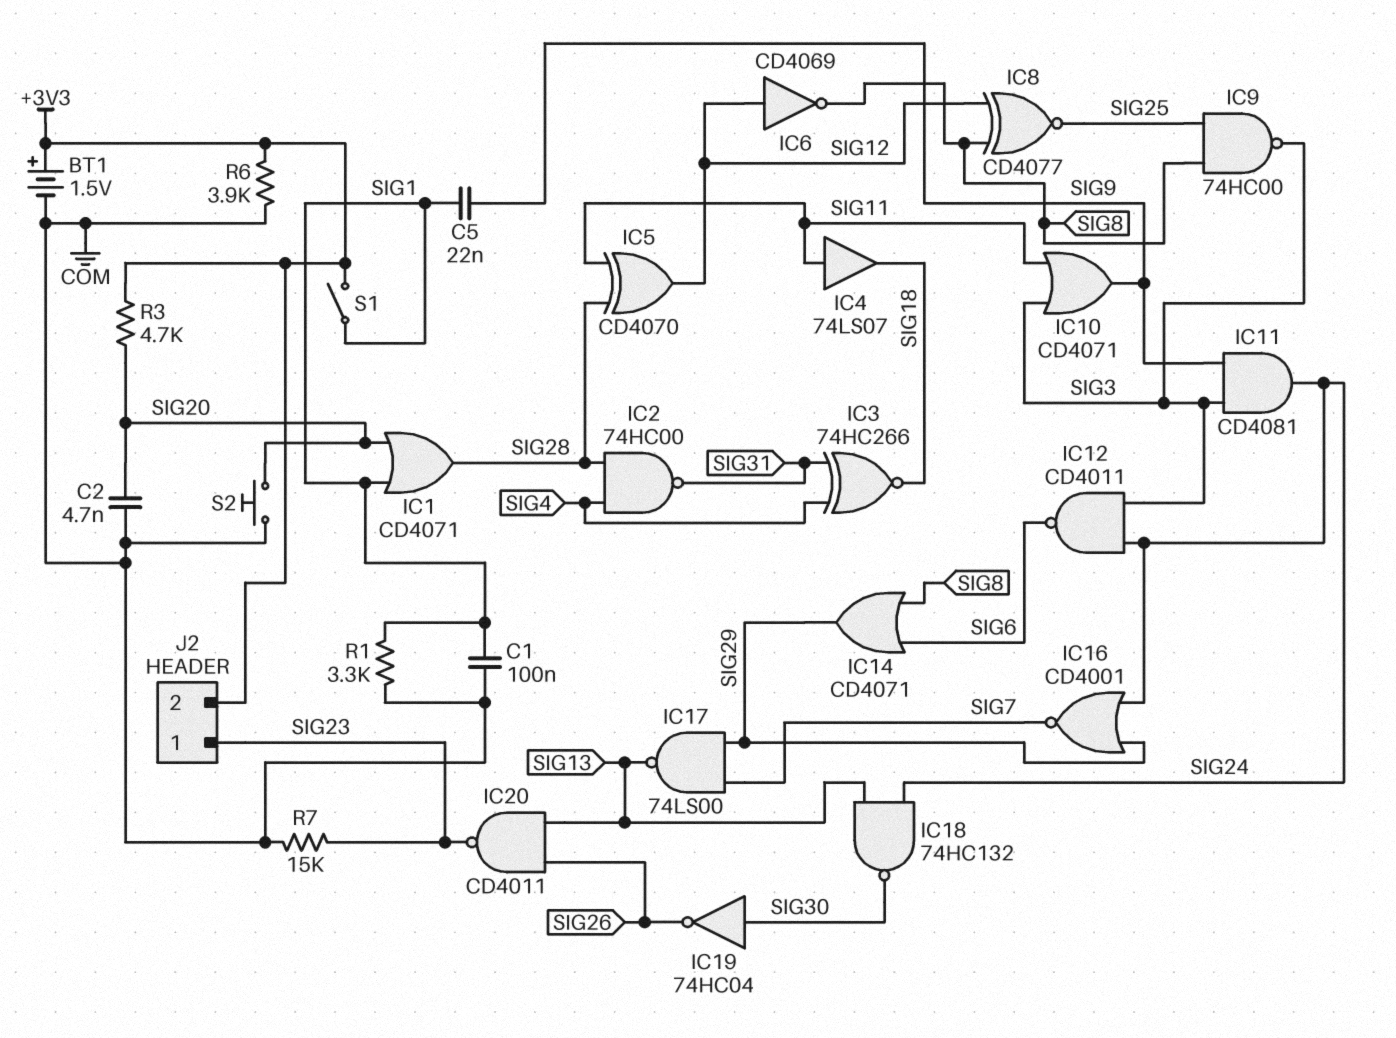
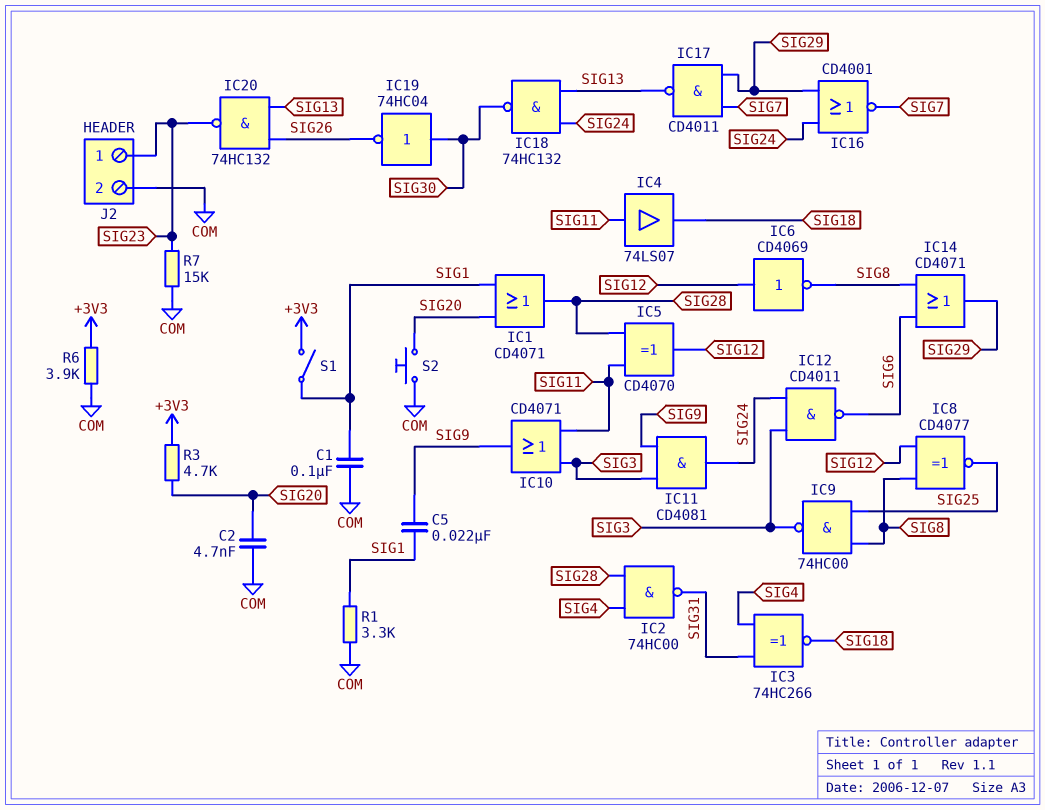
BT1: 1.5V (plus +3V3, minus COM) -> none
IC17: NAND 74LS00 (in SIG7, in SIG29, out SIG13) -> NAND CD4011 (in SIG7, in SIG29, out SIG13)
IC20: NAND CD4011 (in SIG13, in SIG26, out SIG23) -> NAND 74HC132 (in SIG13, in SIG26, out SIG23)
J2 pin 2: +3V3 -> COM

